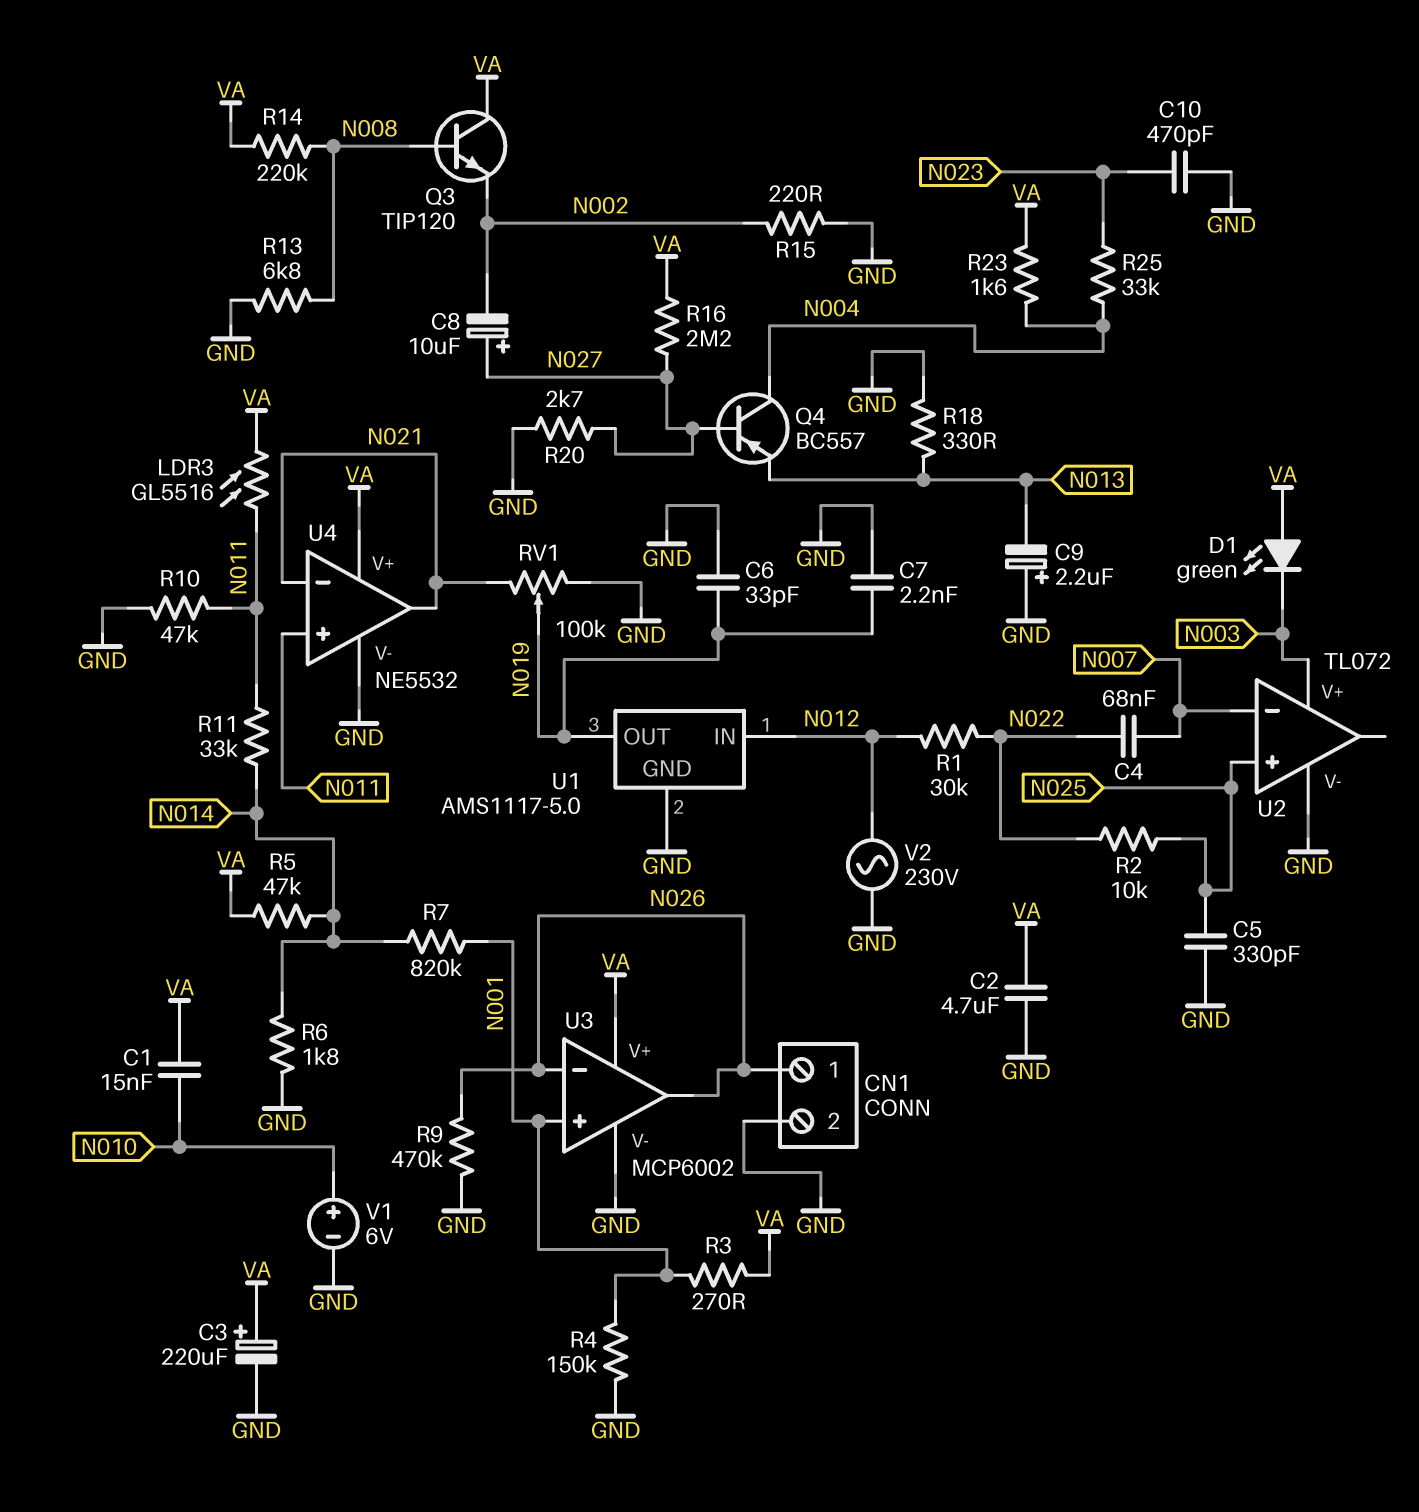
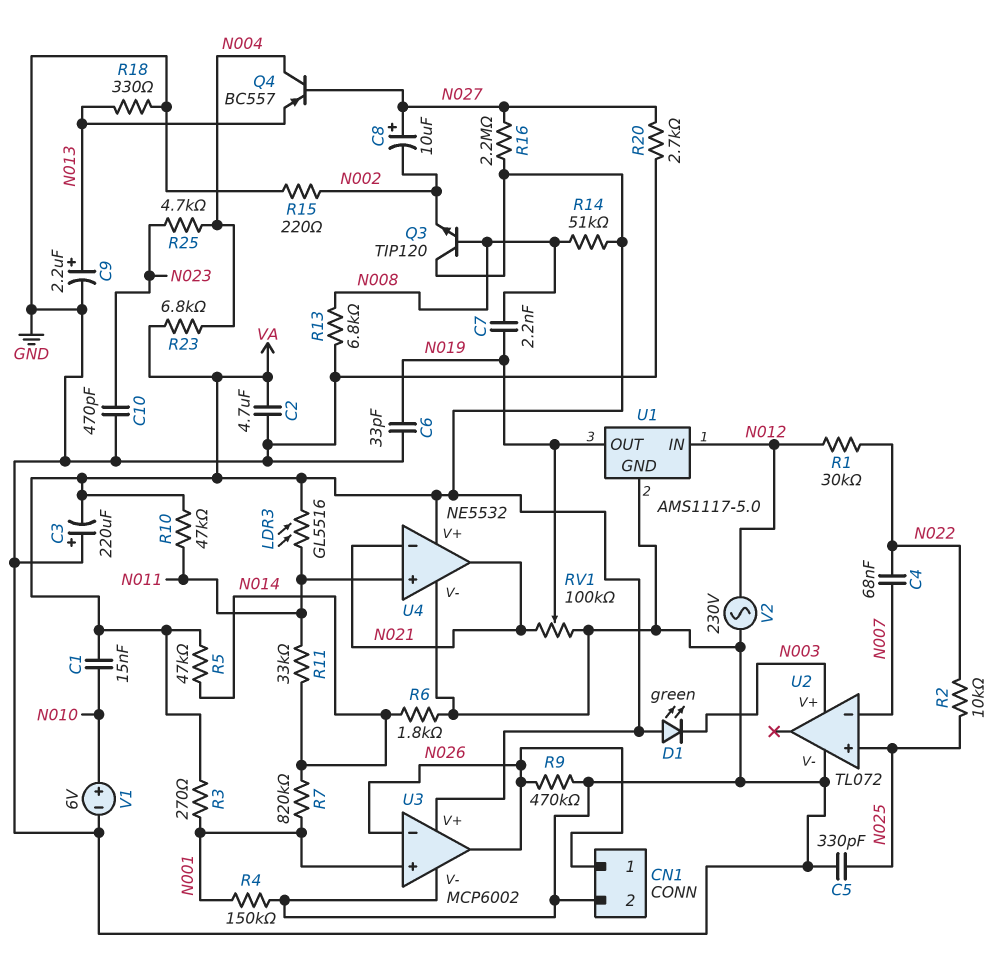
C3: 220uF (plus VA, minus GND) -> 220uF (plus GND, minus VA)
C7: 2.2nF (GND, N019) -> 2.2nF (N008, N019)
C9: 2.2uF (plus GND, minus N013) -> 2.2uF (plus N013, minus GND)
R10: 47k (GND, N011) -> 47k (N011, VA)
R14: 220k (N008, VA) -> 51k (N008, VA)
R23: 1.6k (N004, VA) -> 6.8k (N004, VA)
R25: 33k (N004, N023) -> 4.7k (N004, N023)

